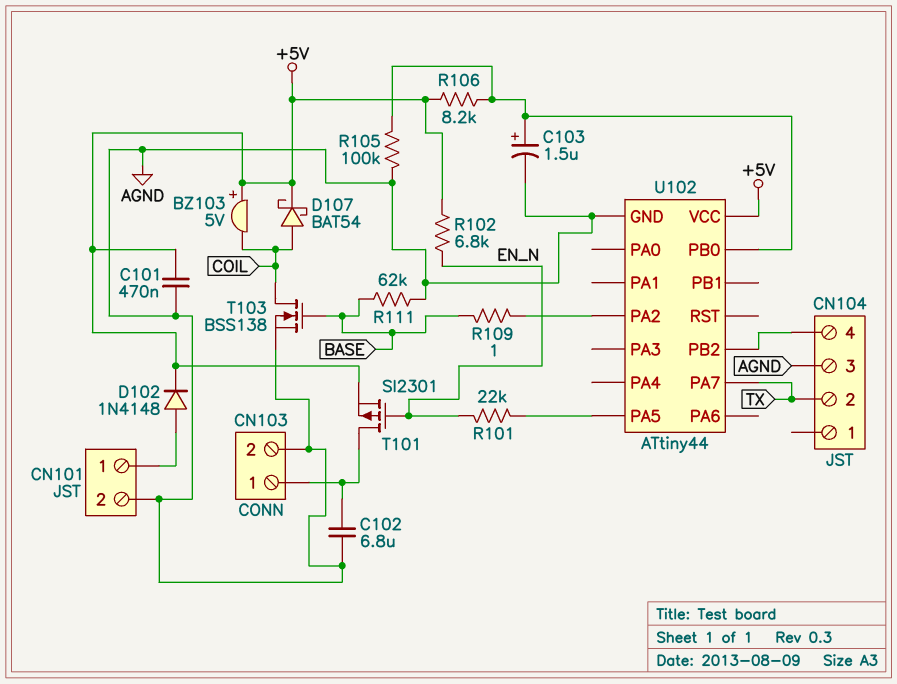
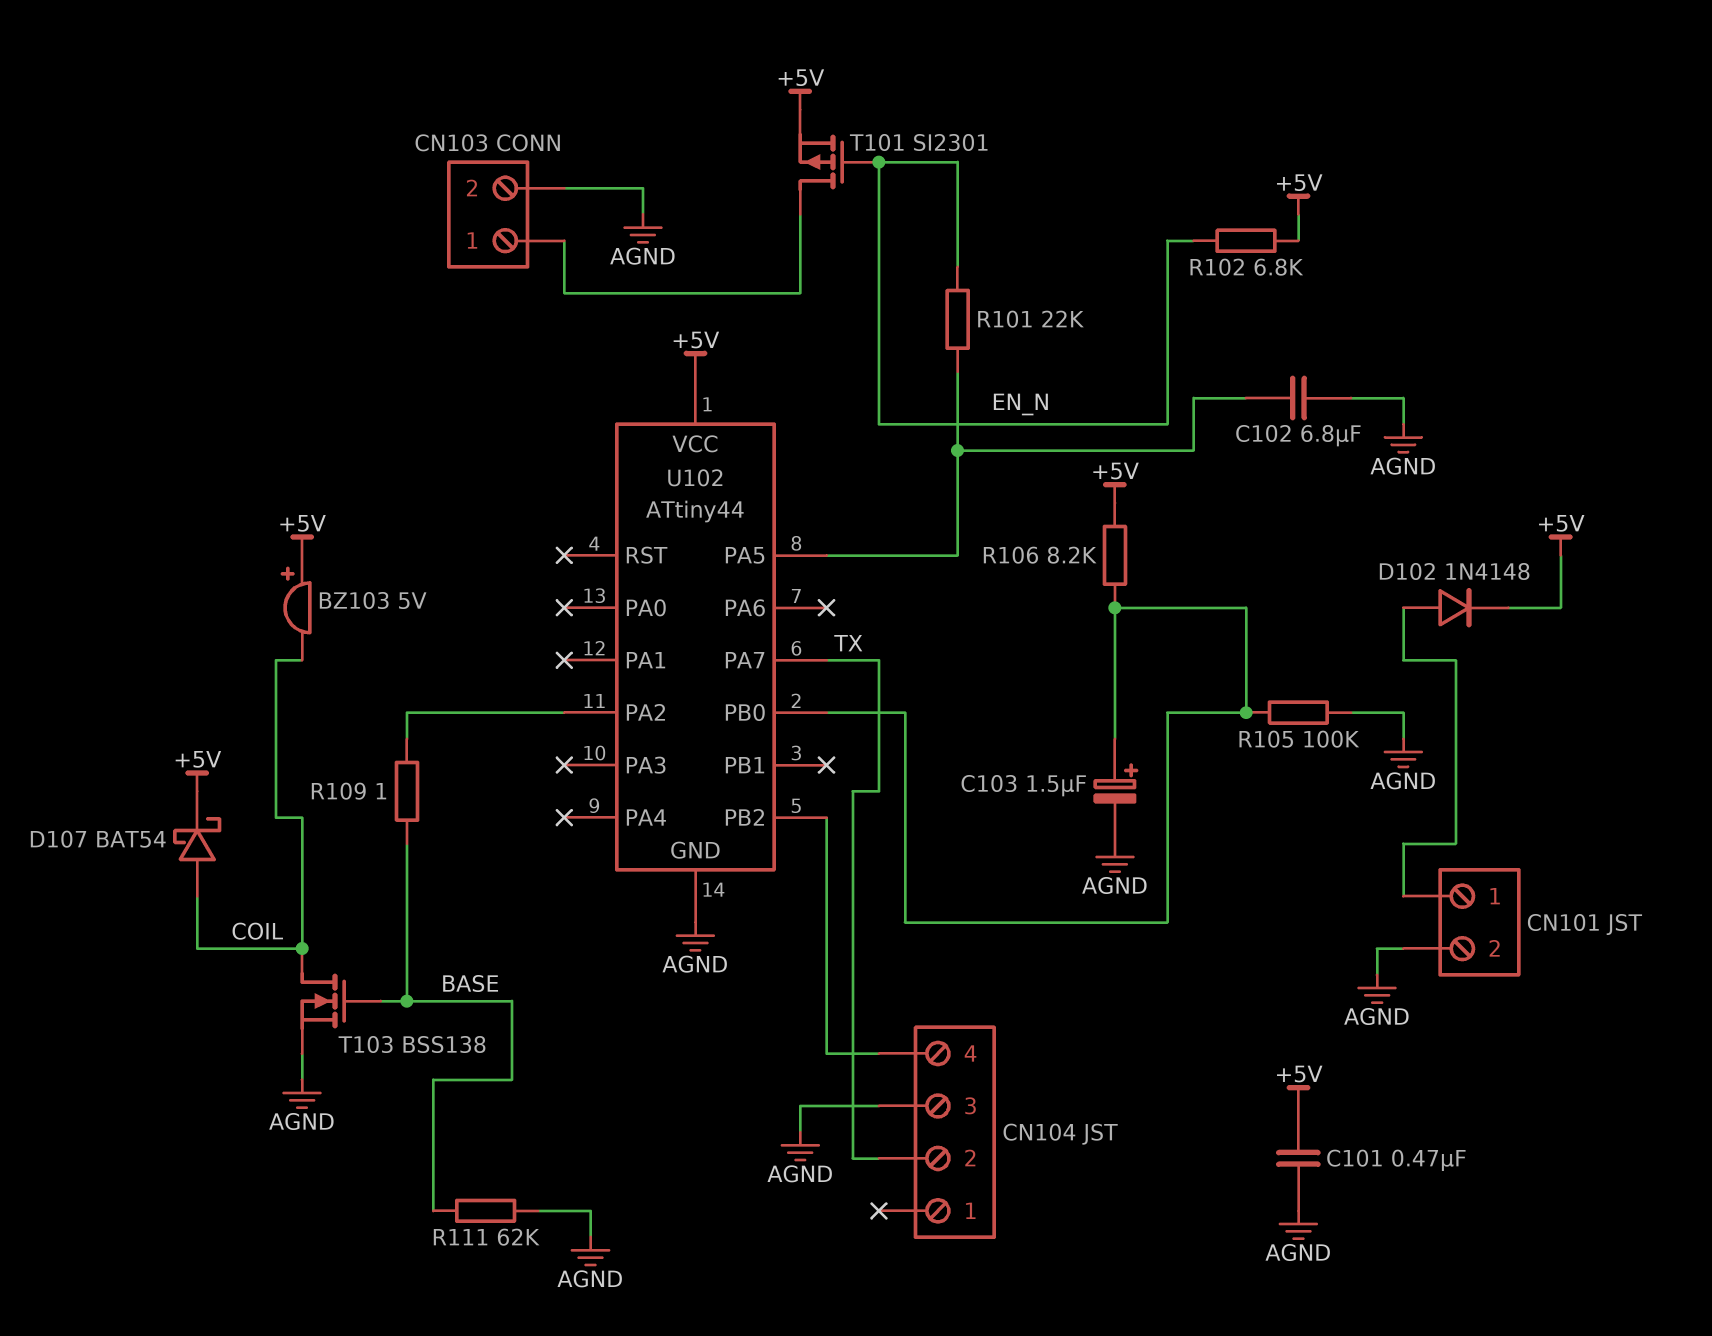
C102: 6.8uF (AGND, CN103/1) -> 6.8uF (AGND, U102/PA5)

